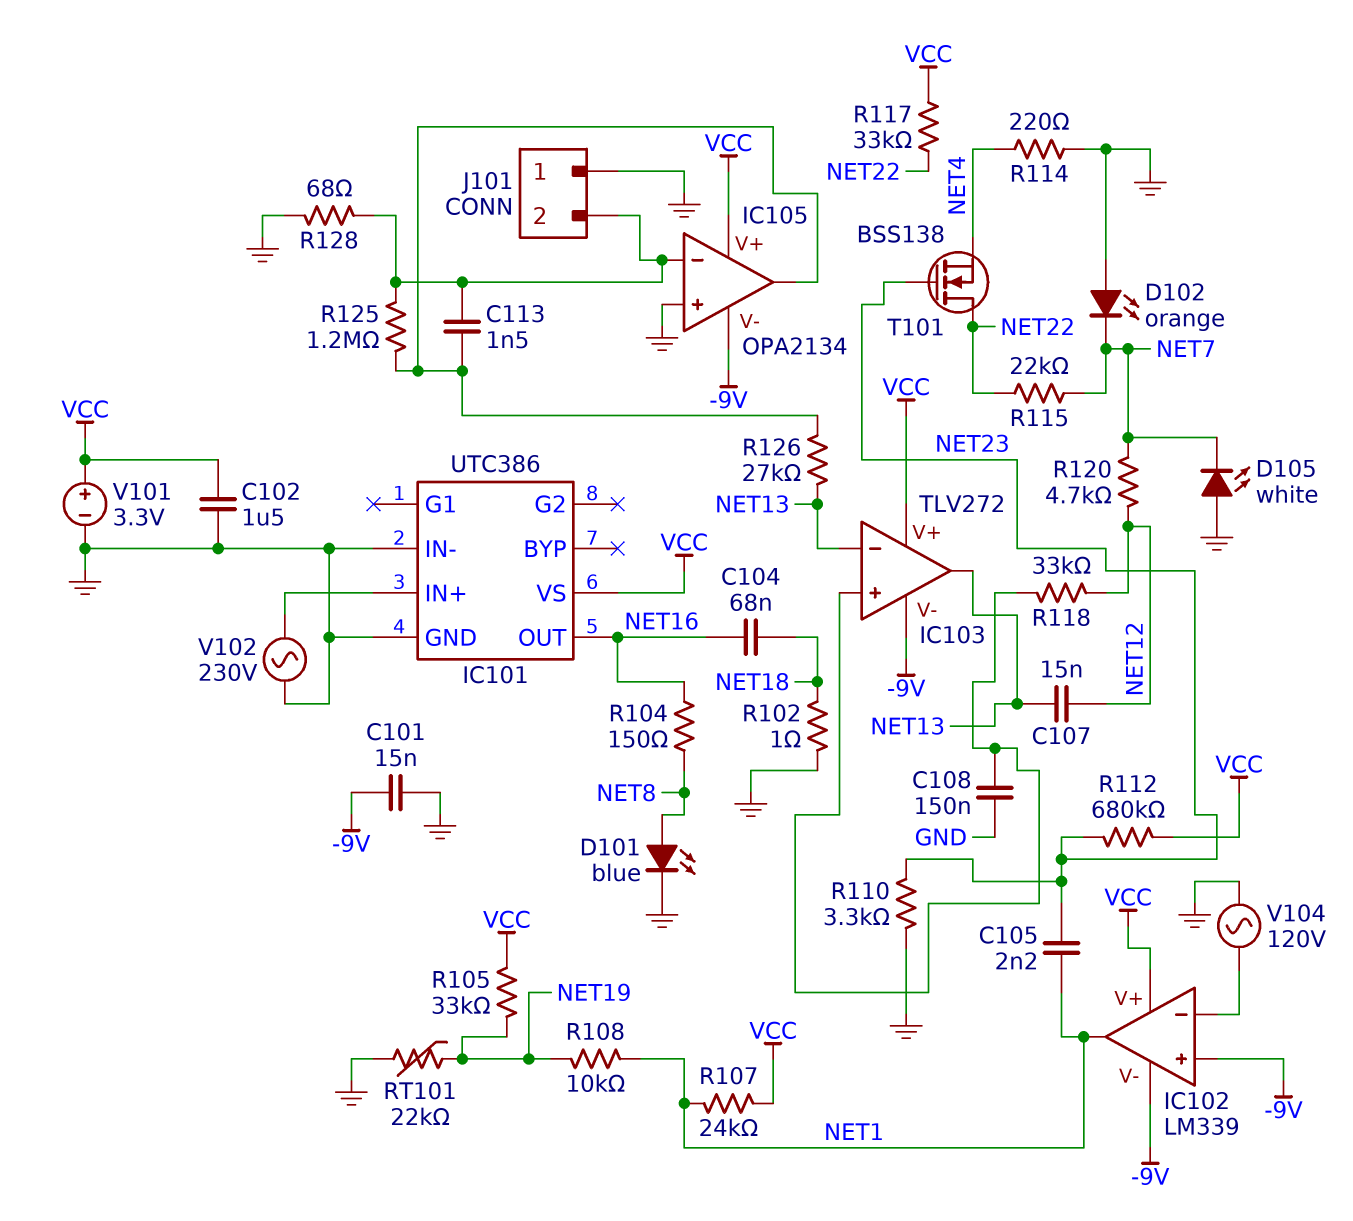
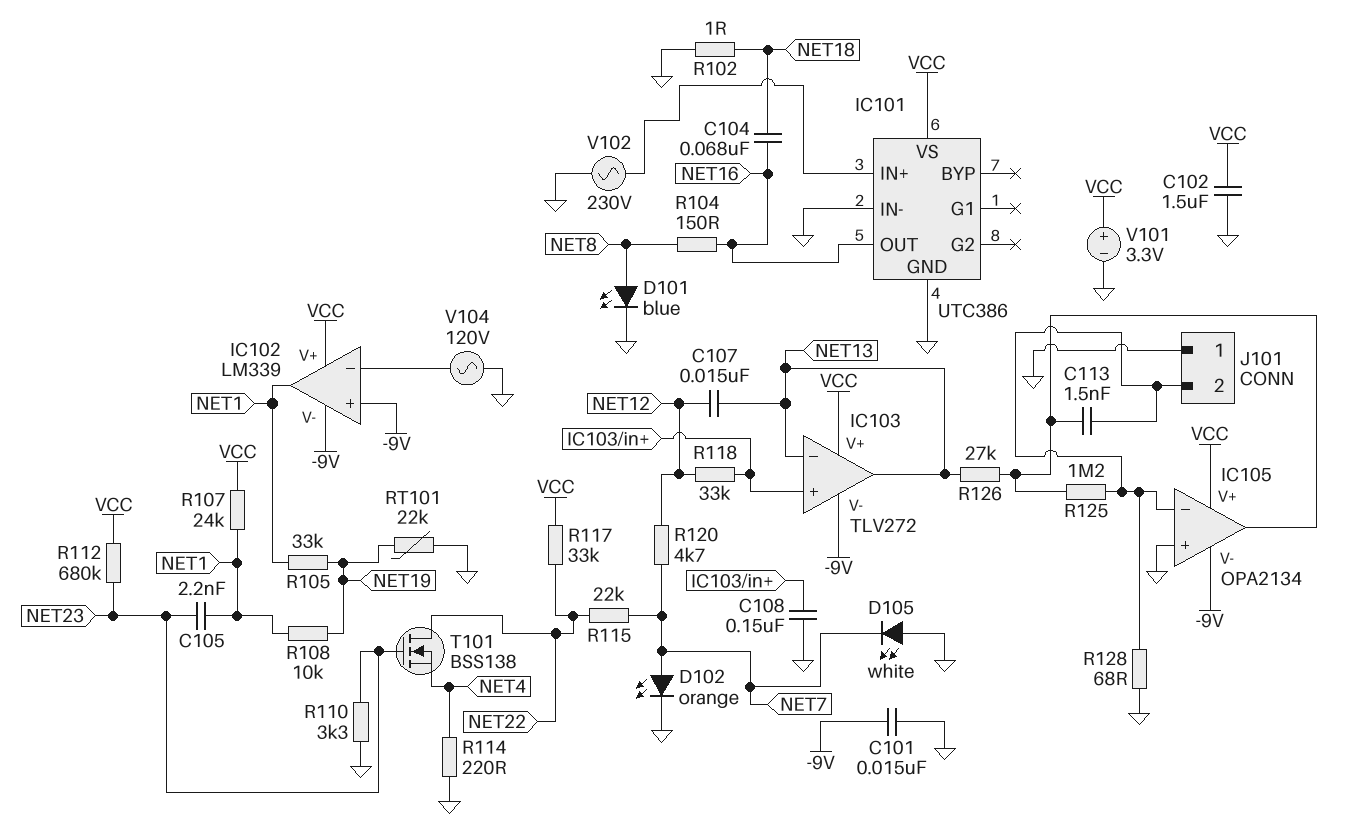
D102: LED orange (A GND, K NET7) -> LED orange (A NET7, K GND)
R105: 33k (NET19, VCC) -> 33k (NET1, NET19)

